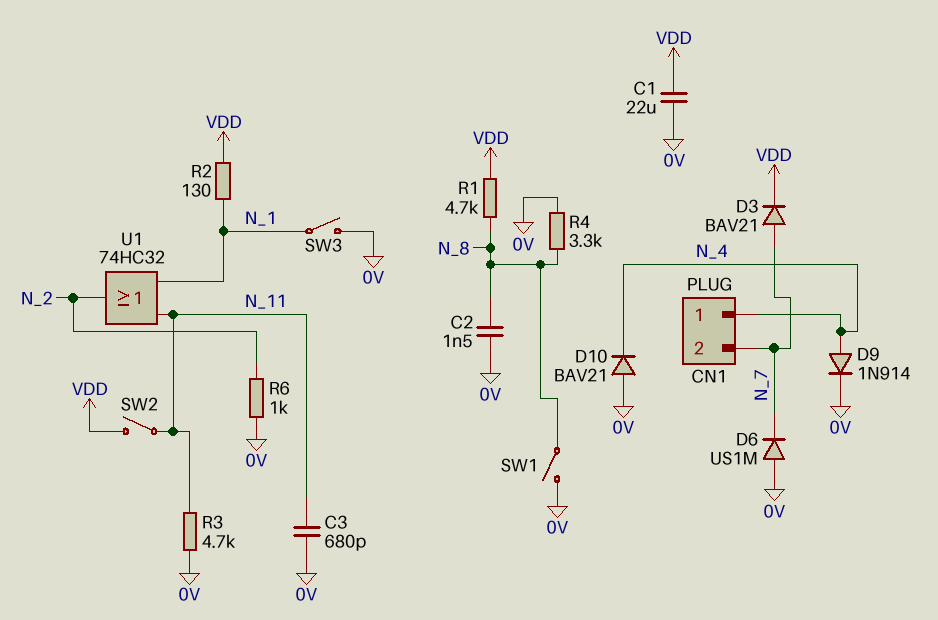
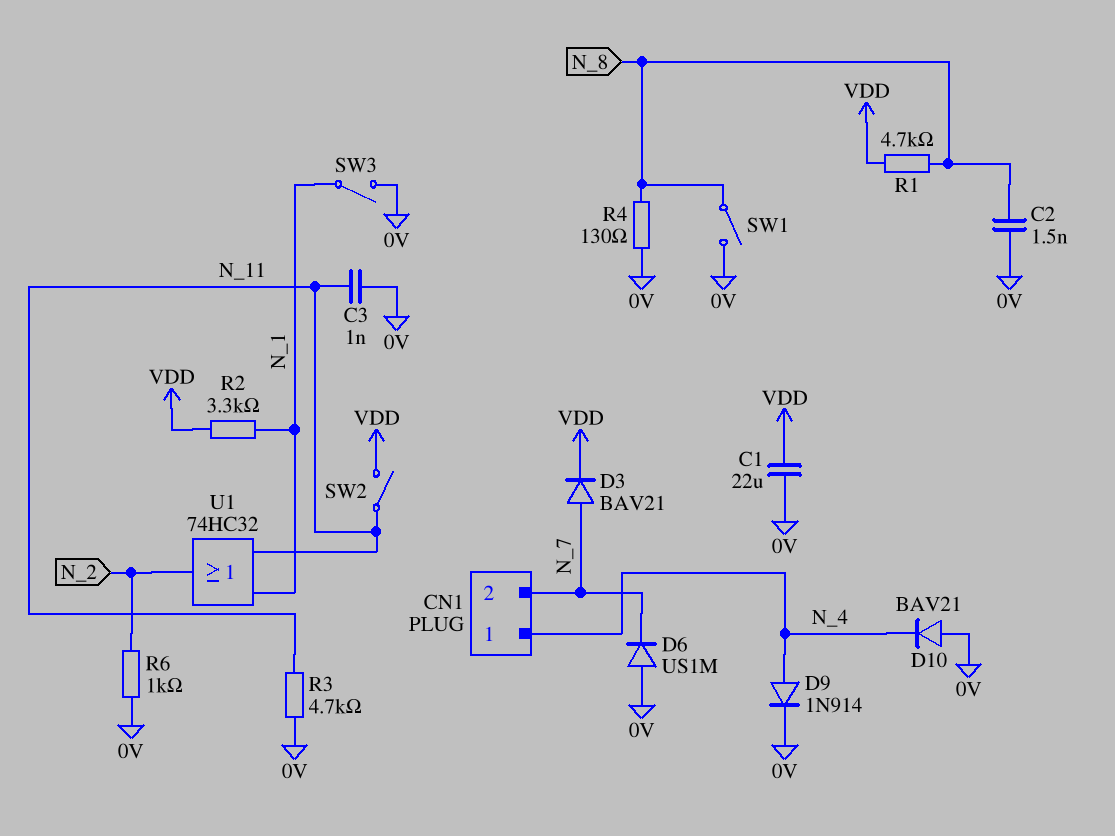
C3: 680pF (0V, N_11) -> 1nF (0V, N_11)
R2: 130 (N_1, VDD) -> 3.3k (N_1, VDD)
R4: 3.3k (0V, N_8) -> 130 (0V, N_8)

